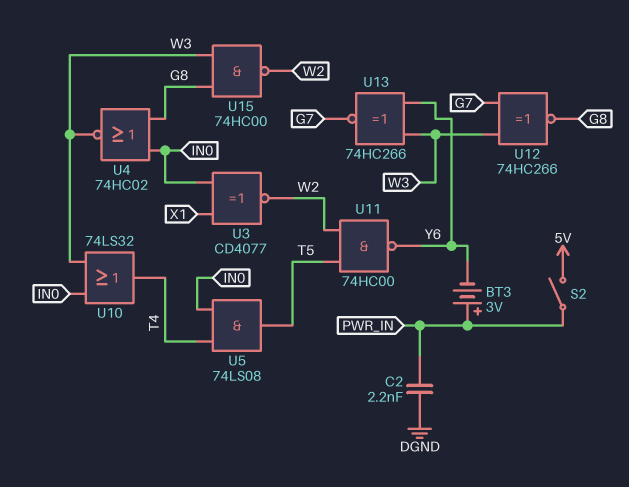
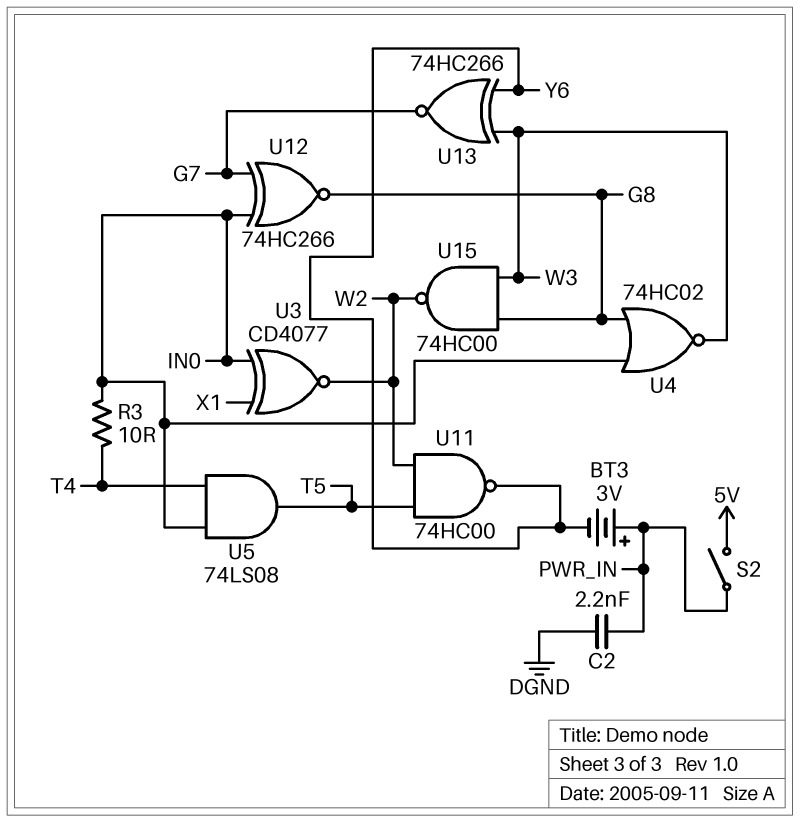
R3: none -> 10 (IN0, T4)
U10: OR 74LS32 (in IN0, in W3, out T4) -> none
U12: XNOR 74HC266 (in G7, in W3, out G8) -> XNOR 74HC266 (in G7, in IN0, out G8)

